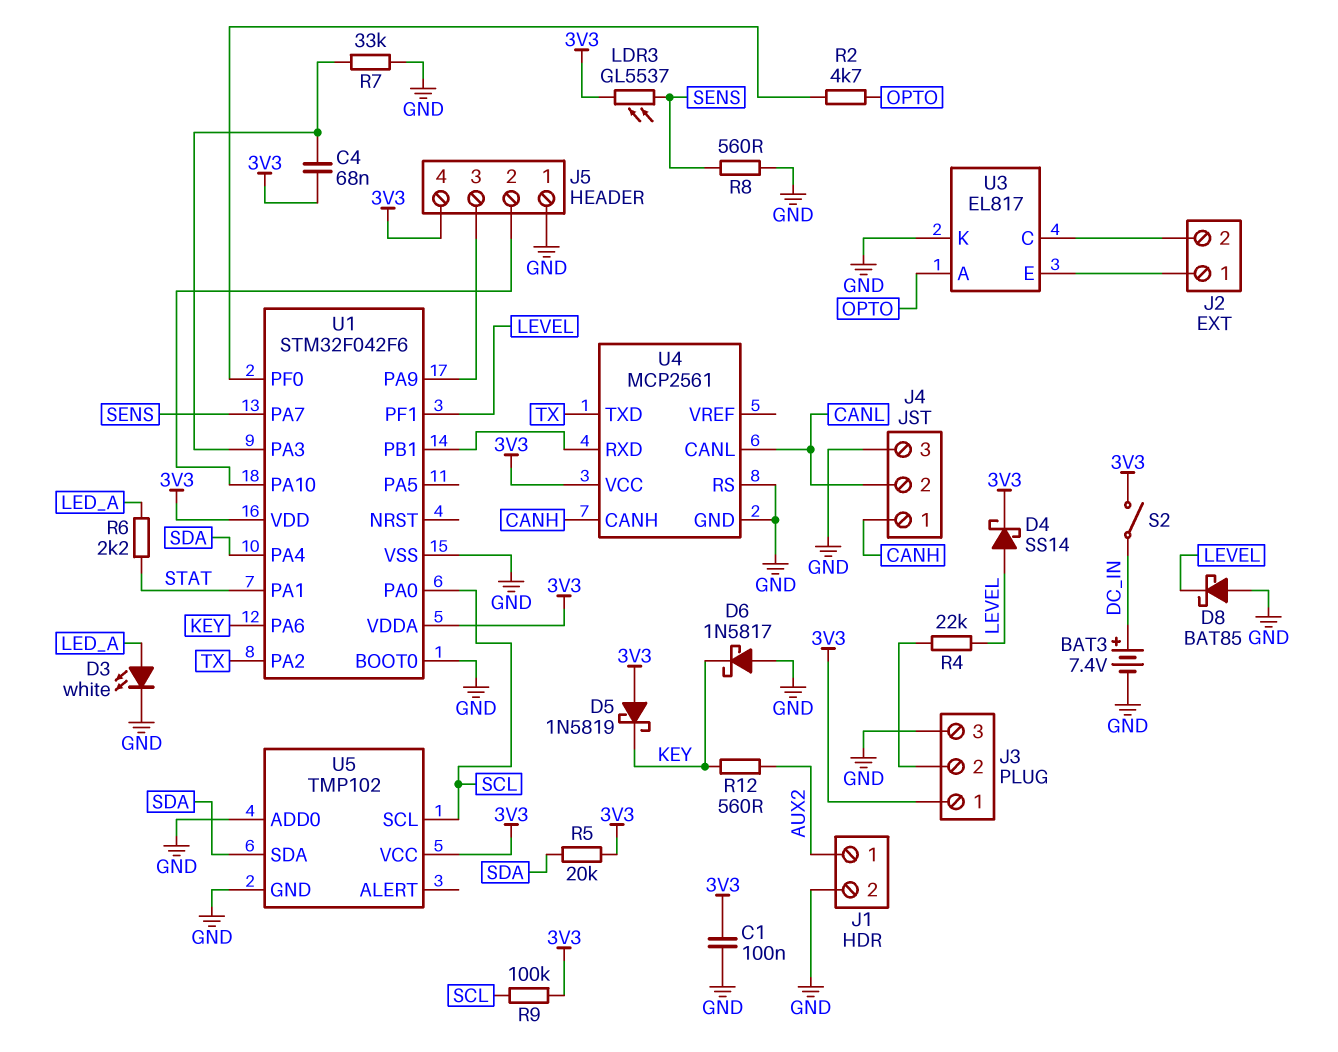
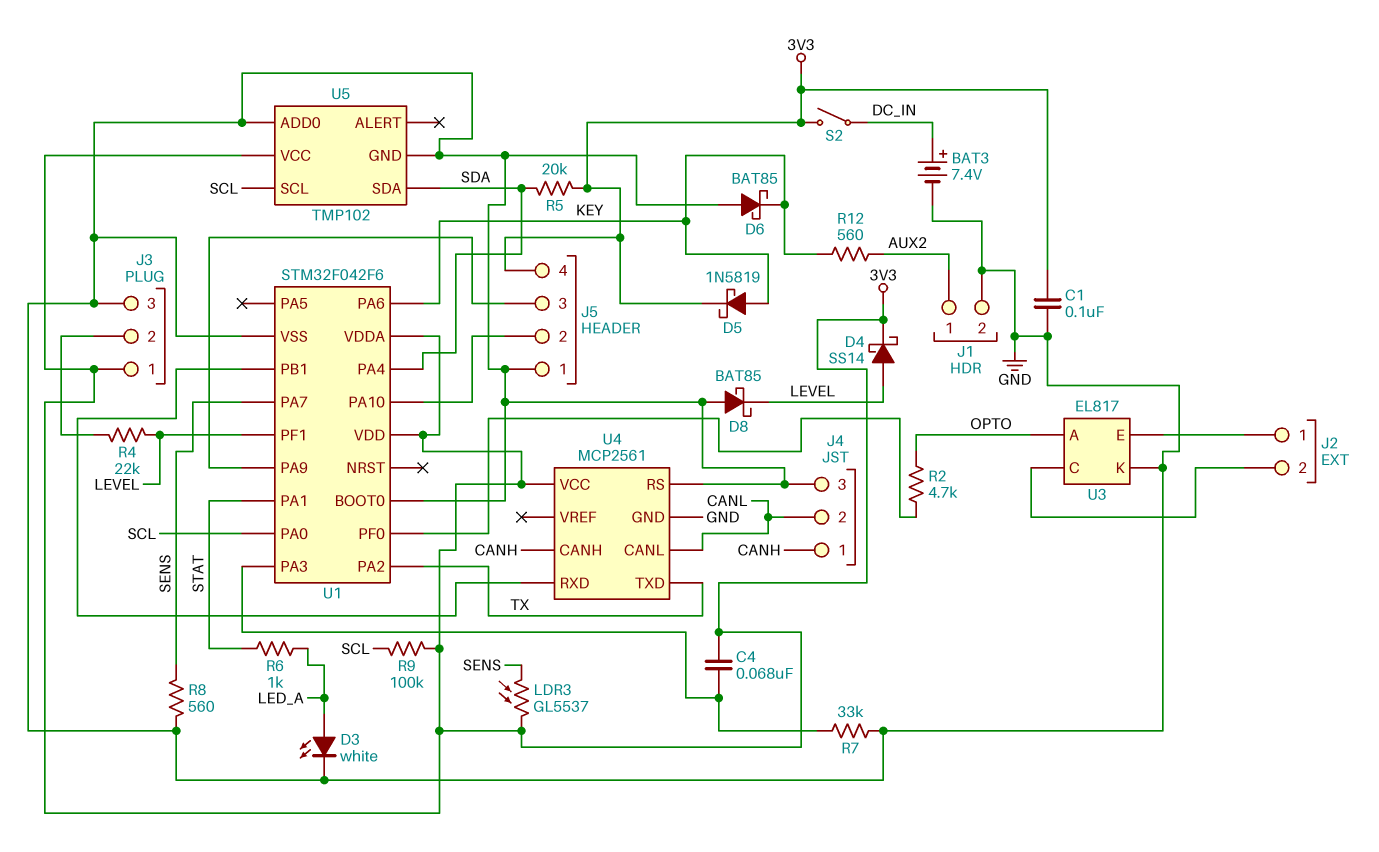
D5: schottky 1N5819 (A 3V3, K KEY) -> schottky 1N5819 (A KEY, K 3V3)
D6: schottky 1N5817 (A GND, K KEY) -> schottky BAT85 (A GND, K KEY)
R6: 2.2k (LED_A, STAT) -> 1k (LED_A, STAT)

